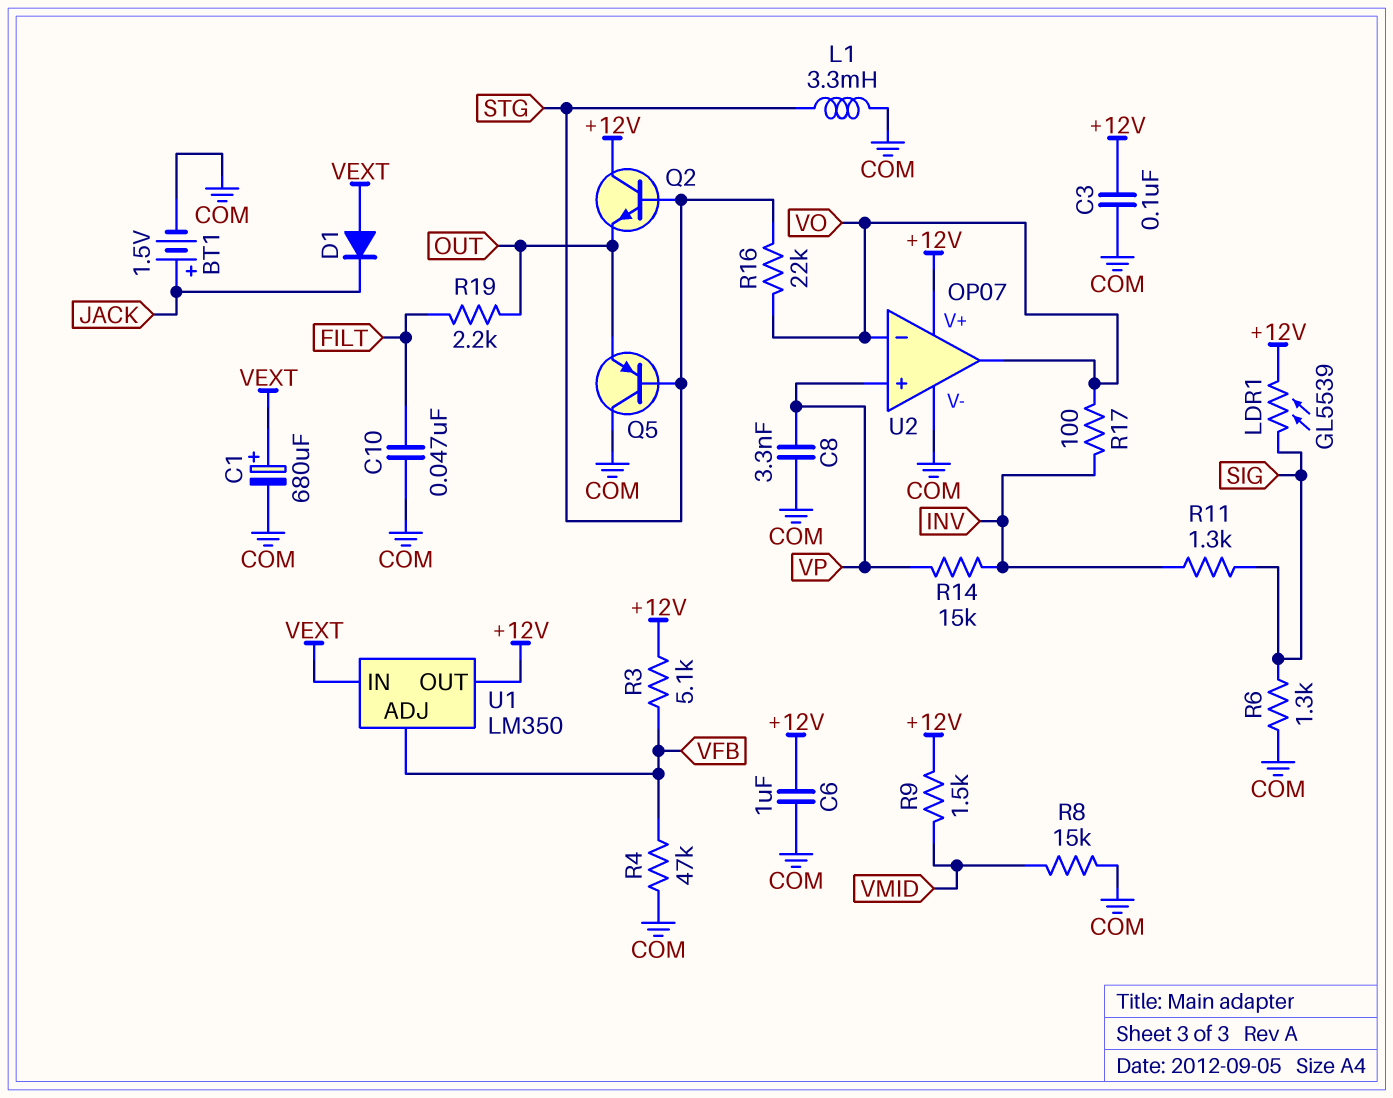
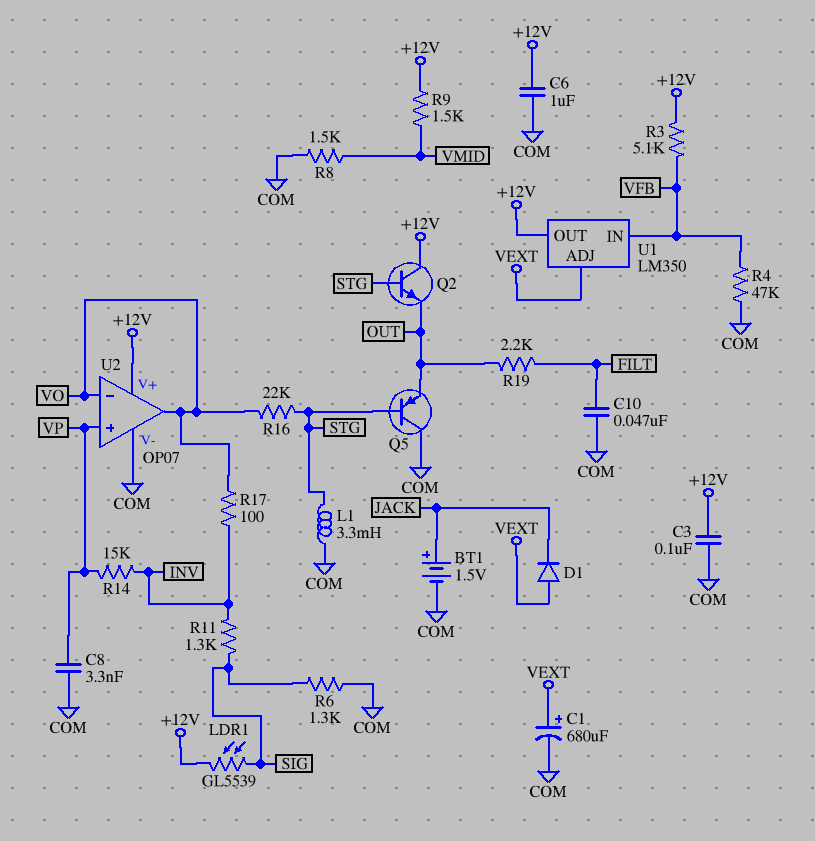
R8: 15k (COM, VMID) -> 1.5k (COM, VMID)
U1 pin ADJ: VFB -> VEXT
U1 pin IN: VEXT -> VFB

